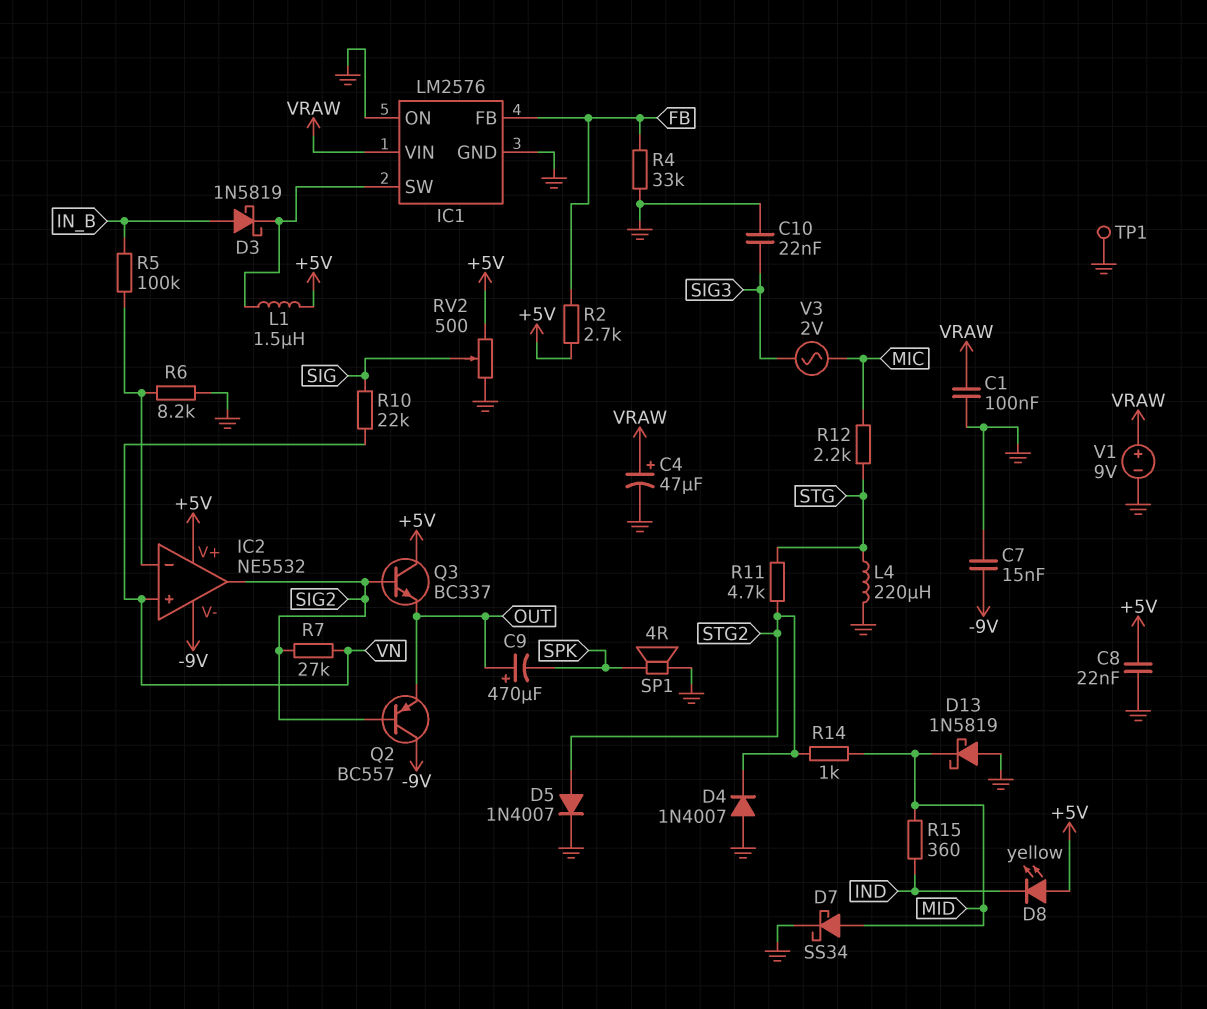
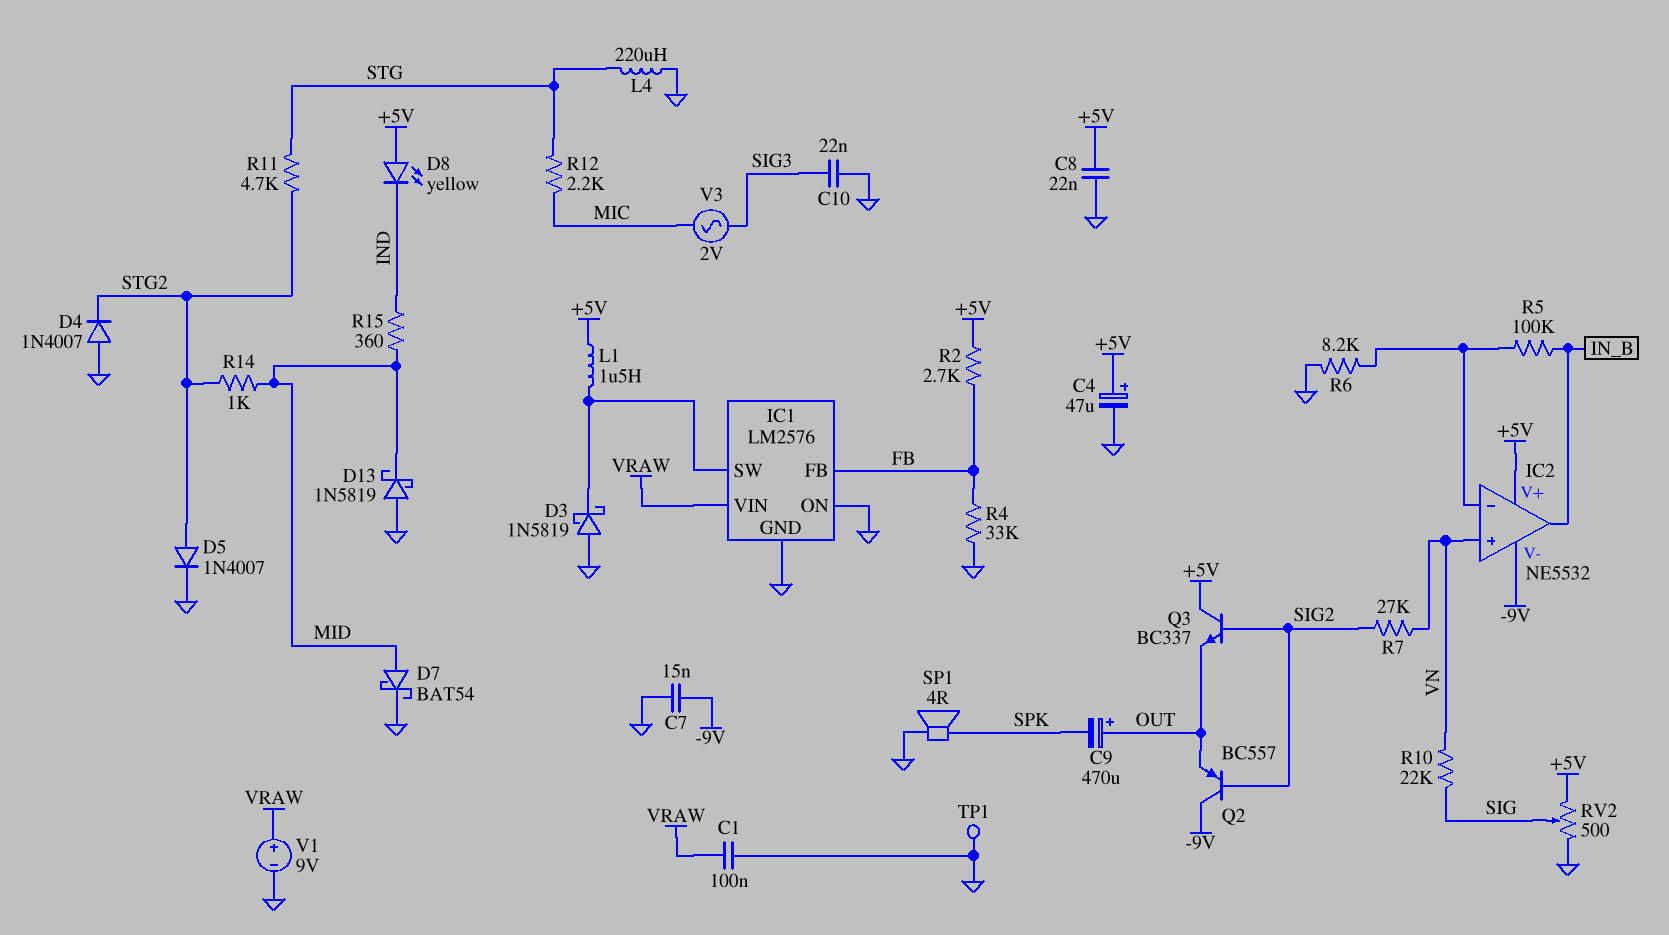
C4: 47uF (plus VRAW, minus GND) -> 47uF (plus +5V, minus GND)
D3: schottky 1N5819 (A IN_B, K IC1/SW) -> schottky 1N5819 (A GND, K IC1/SW)
D7: schottky SS34 (A MID, K GND) -> schottky BAT54 (A MID, K GND)
IC2 pin out: SIG2 -> IN_B

